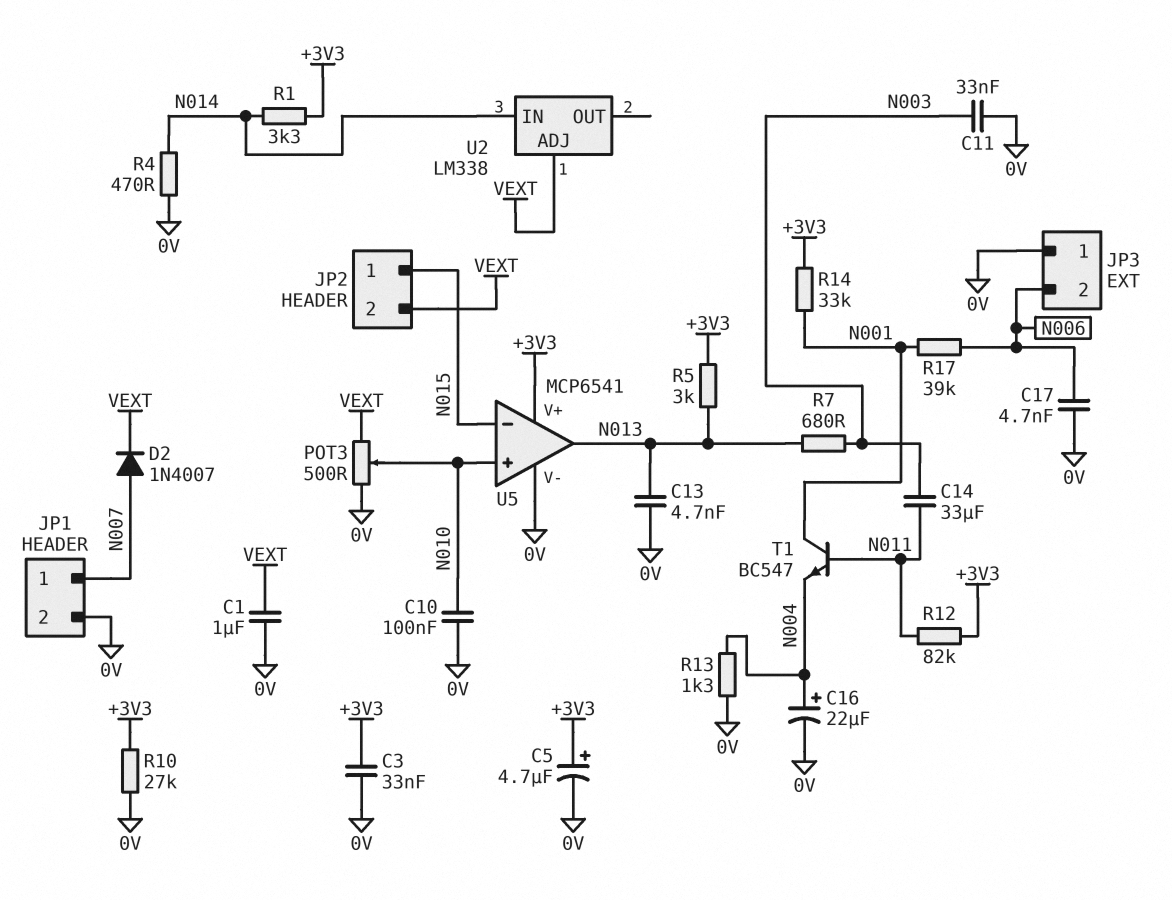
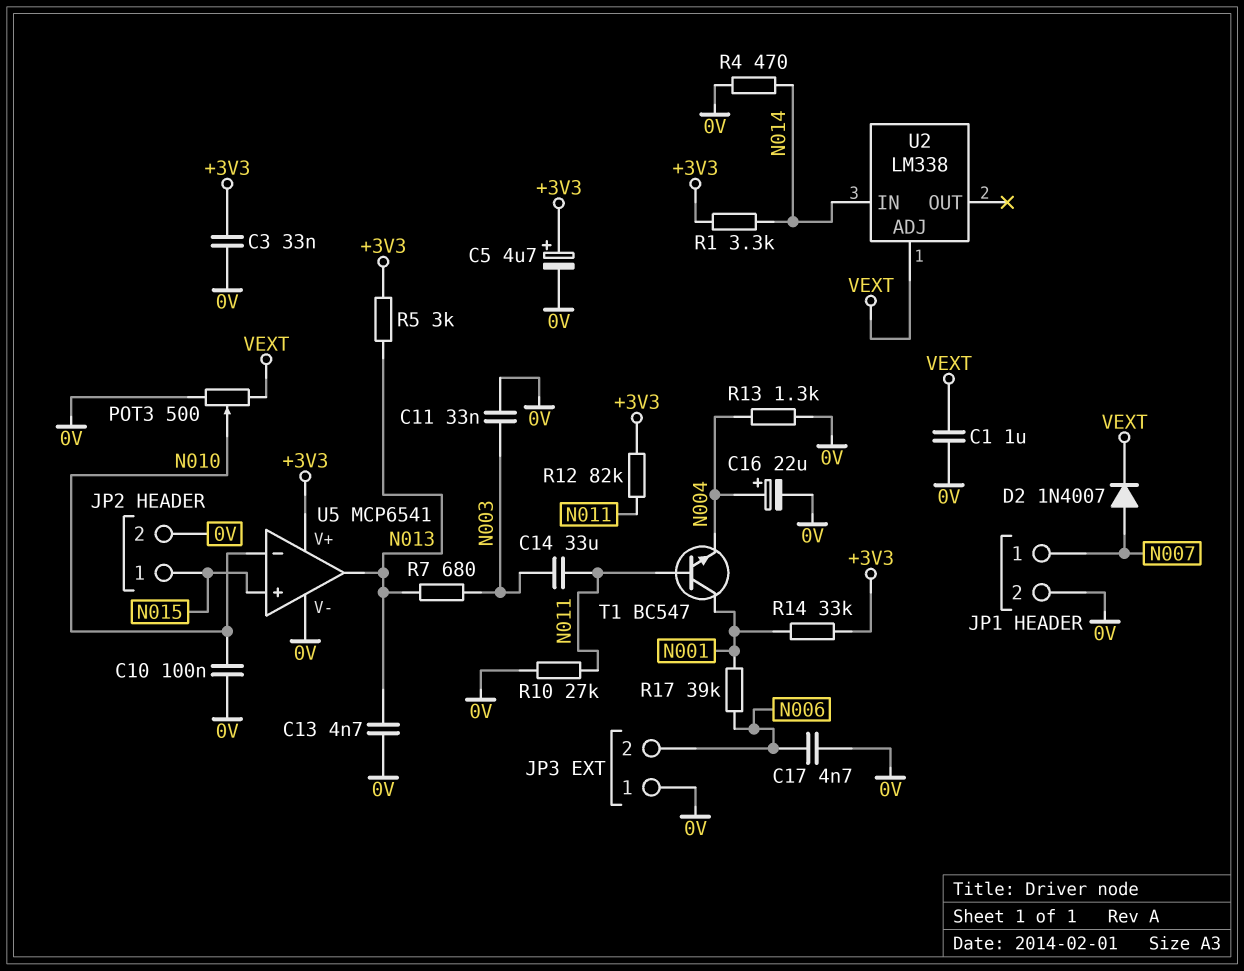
JP2 pin 2: VEXT -> 0V
R10: 27k (+3V3, 0V) -> 27k (0V, N011)
U5 pin in+: N010 -> N015
U5 pin in-: N015 -> N010

